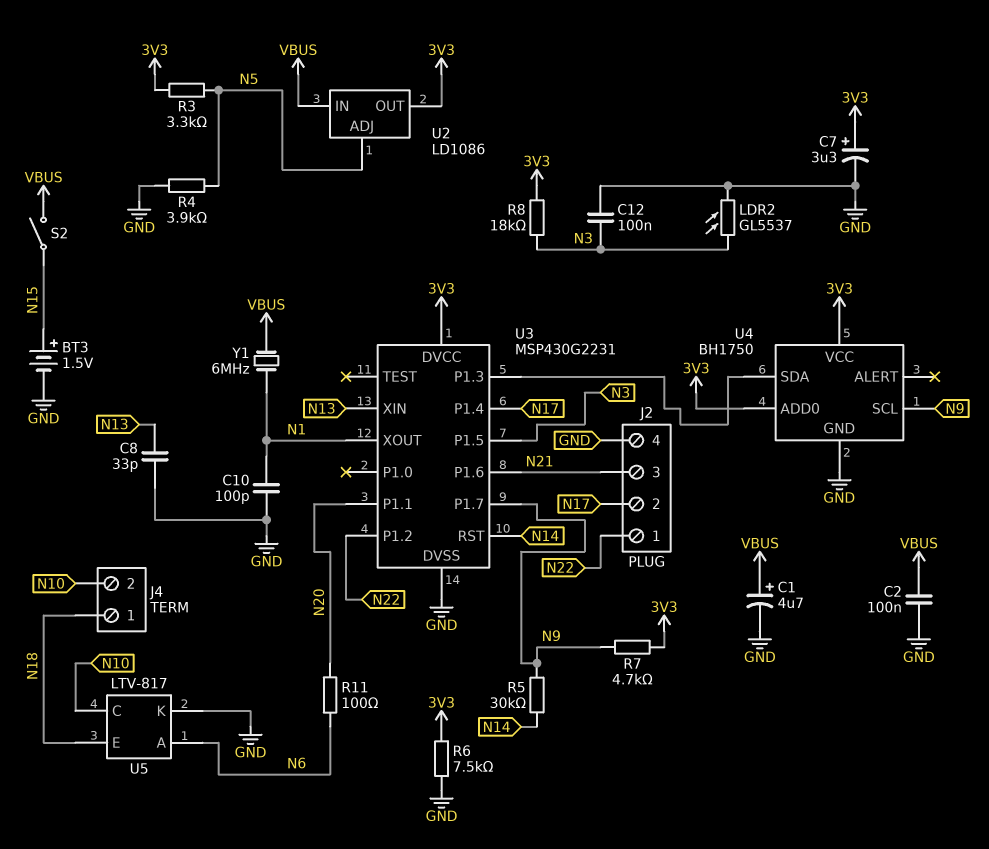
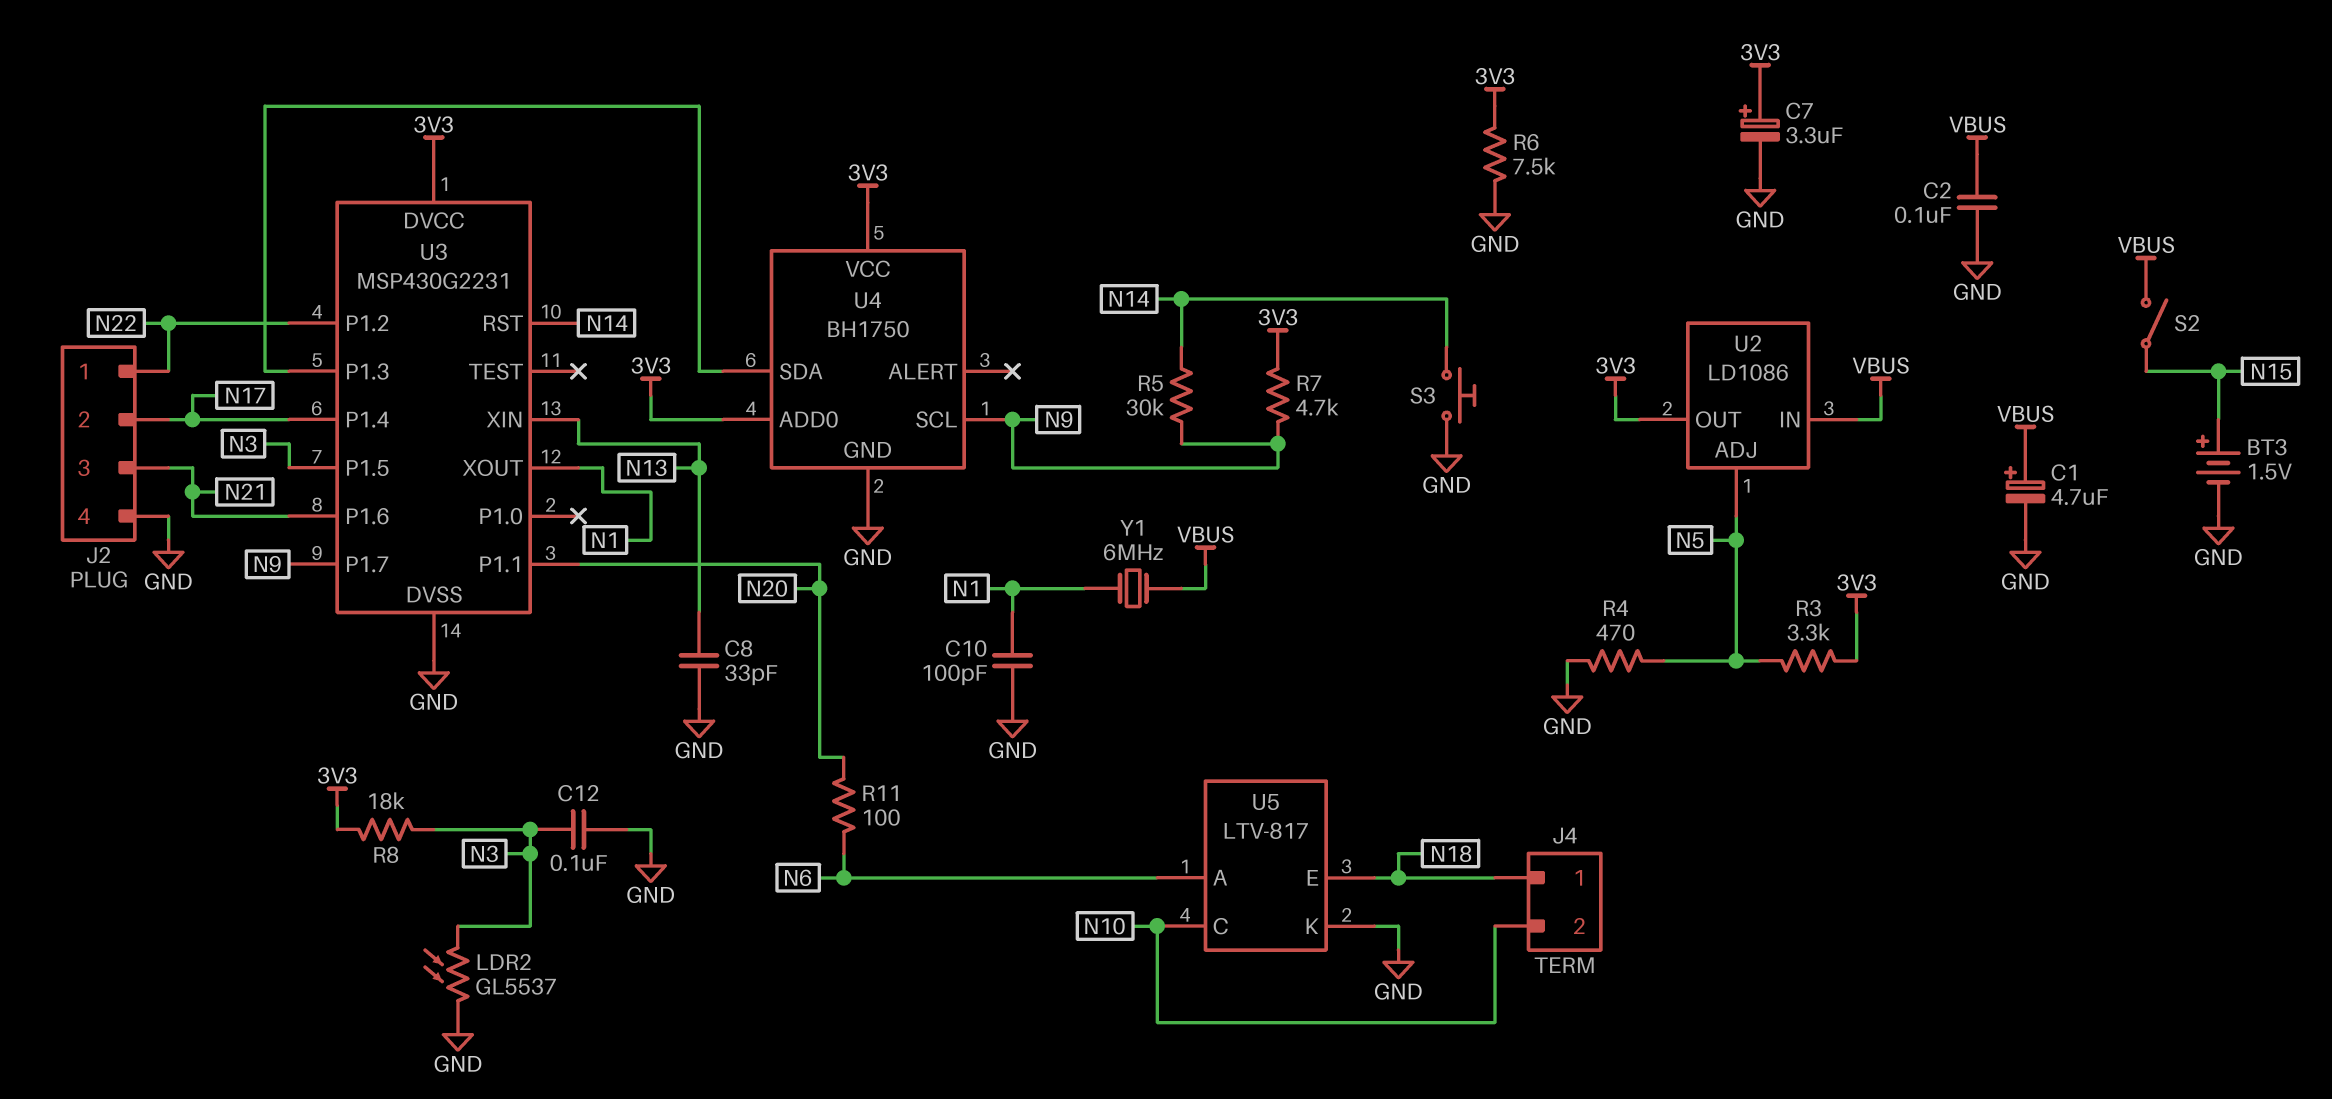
R4: 3.9k (GND, N5) -> 470 (GND, N5)
S3: none -> button (GND, N14)

